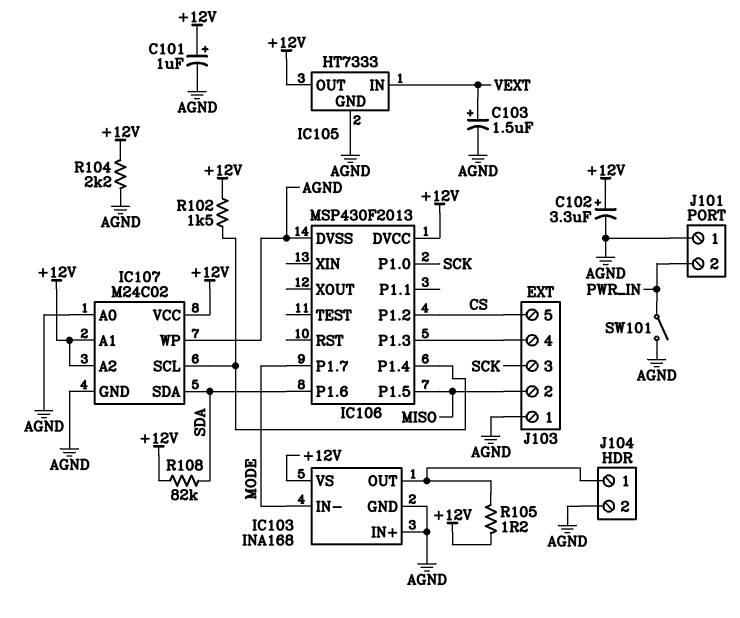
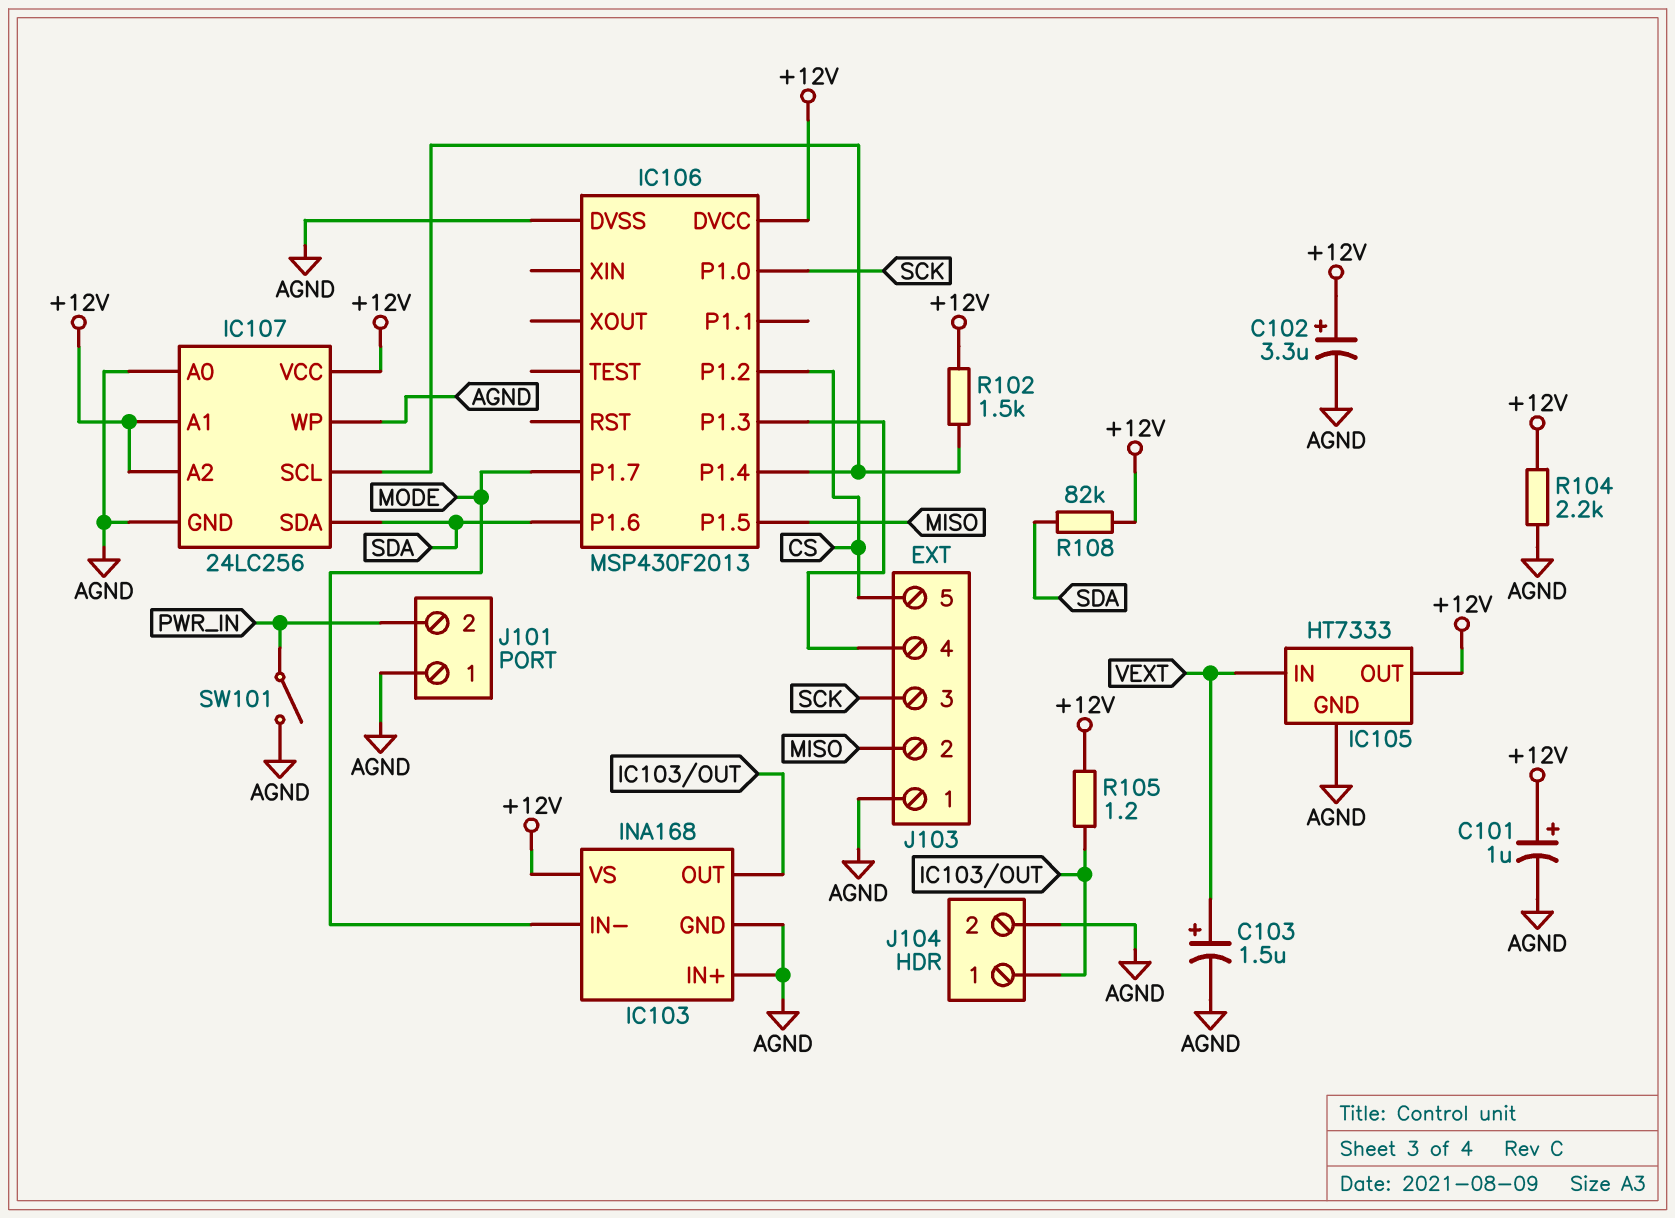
IC107: M24C02 -> 24LC256

